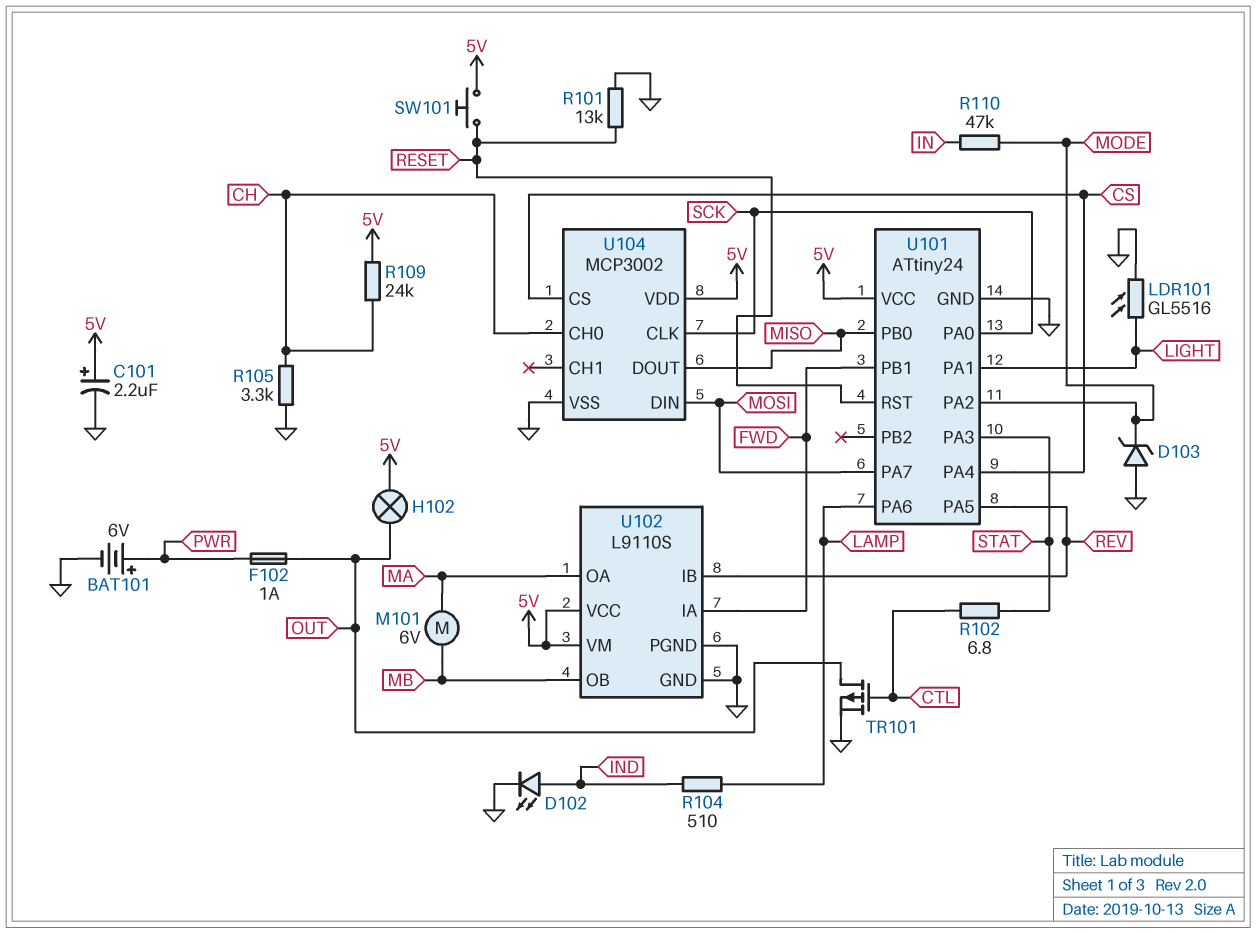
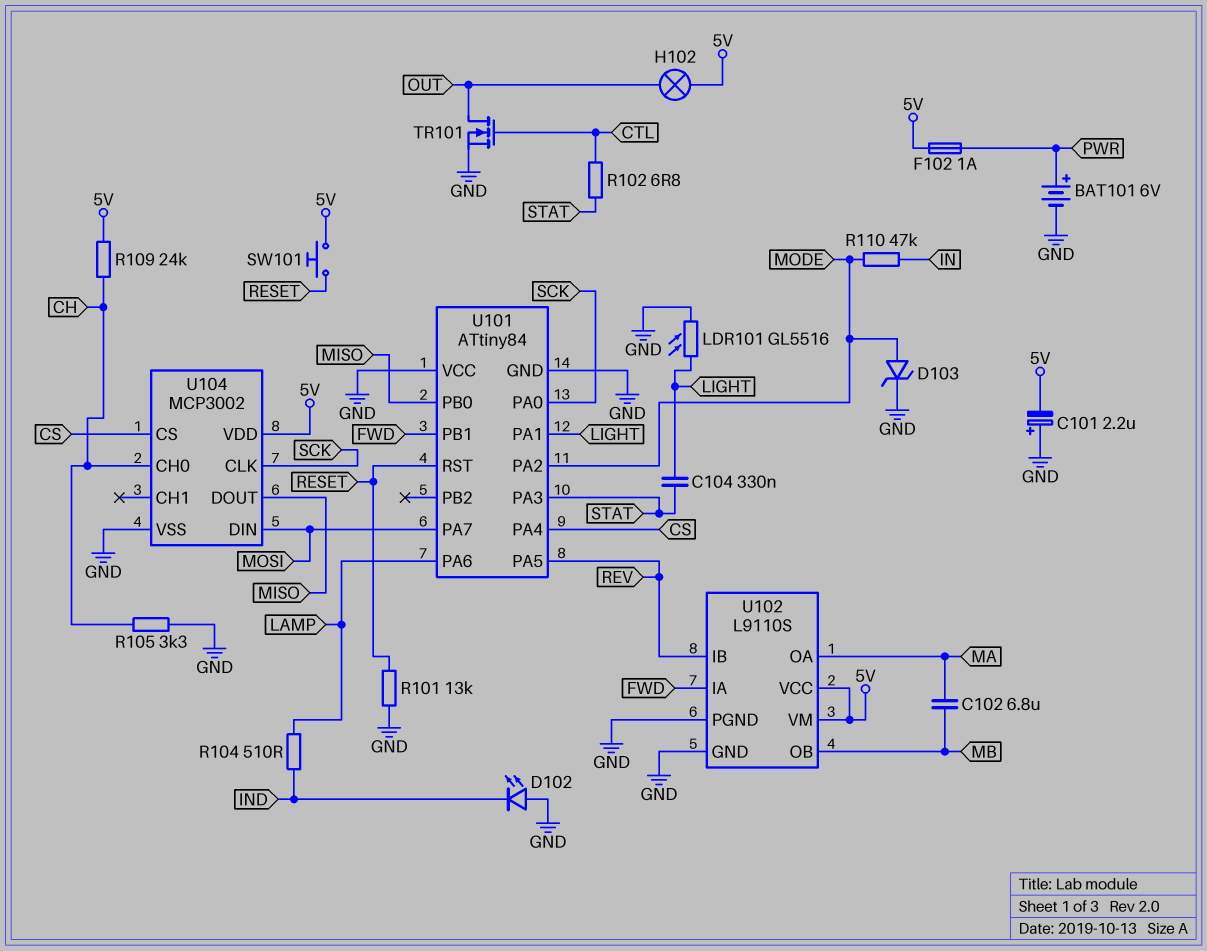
C101: 2.2uF (plus 5V, minus GND) -> 2.2uF (plus GND, minus 5V)
C102: none -> 6.8uF (MA, MB)
C104: none -> 330nF (LIGHT, STAT)
D102: LED (A IND, K GND) -> LED (A GND, K IND)
D103: zener (A GND, K MODE) -> zener (A MODE, K GND)
F102: 1A (OUT, PWR) -> 1A (5V, PWR)
M101: motor 6V (MA, MB) -> none
TR101: PMOS (G CTL, D OUT, S GND) -> NMOS (G CTL, D OUT, S GND)
U101: ATtiny24 -> ATtiny84
U101 pin VCC: 5V -> GND

